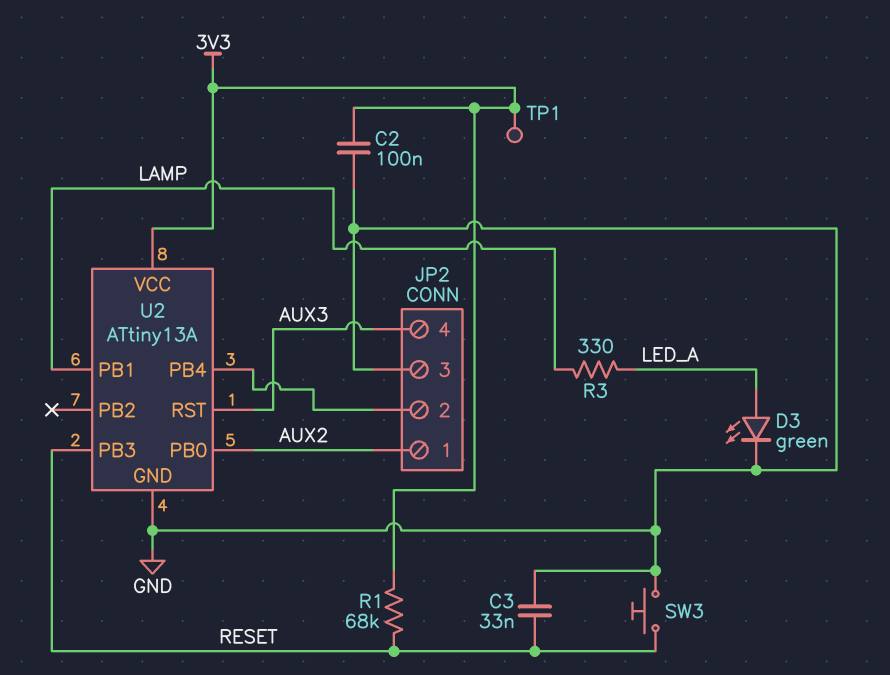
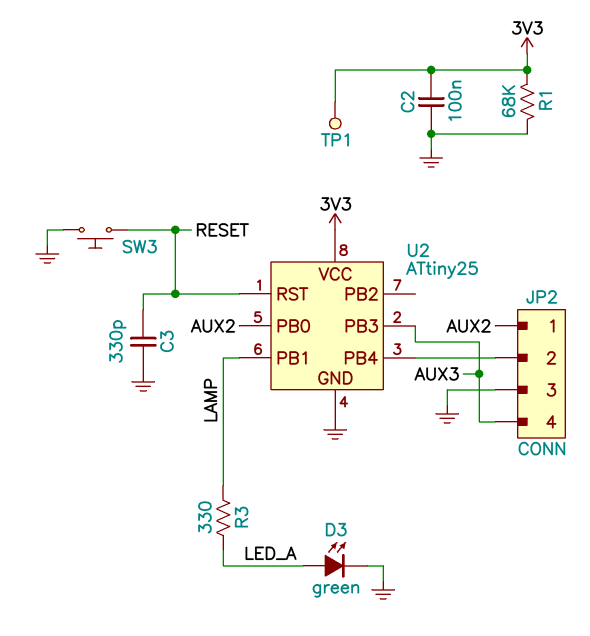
C3: 33nF (GND, RESET) -> 330pF (GND, RESET)
R1: 68k (3V3, RESET) -> 68k (3V3, GND)
U2: ATtiny13A -> ATtiny25
U2 pin PB3: RESET -> AUX3
U2 pin RST: AUX3 -> RESET

